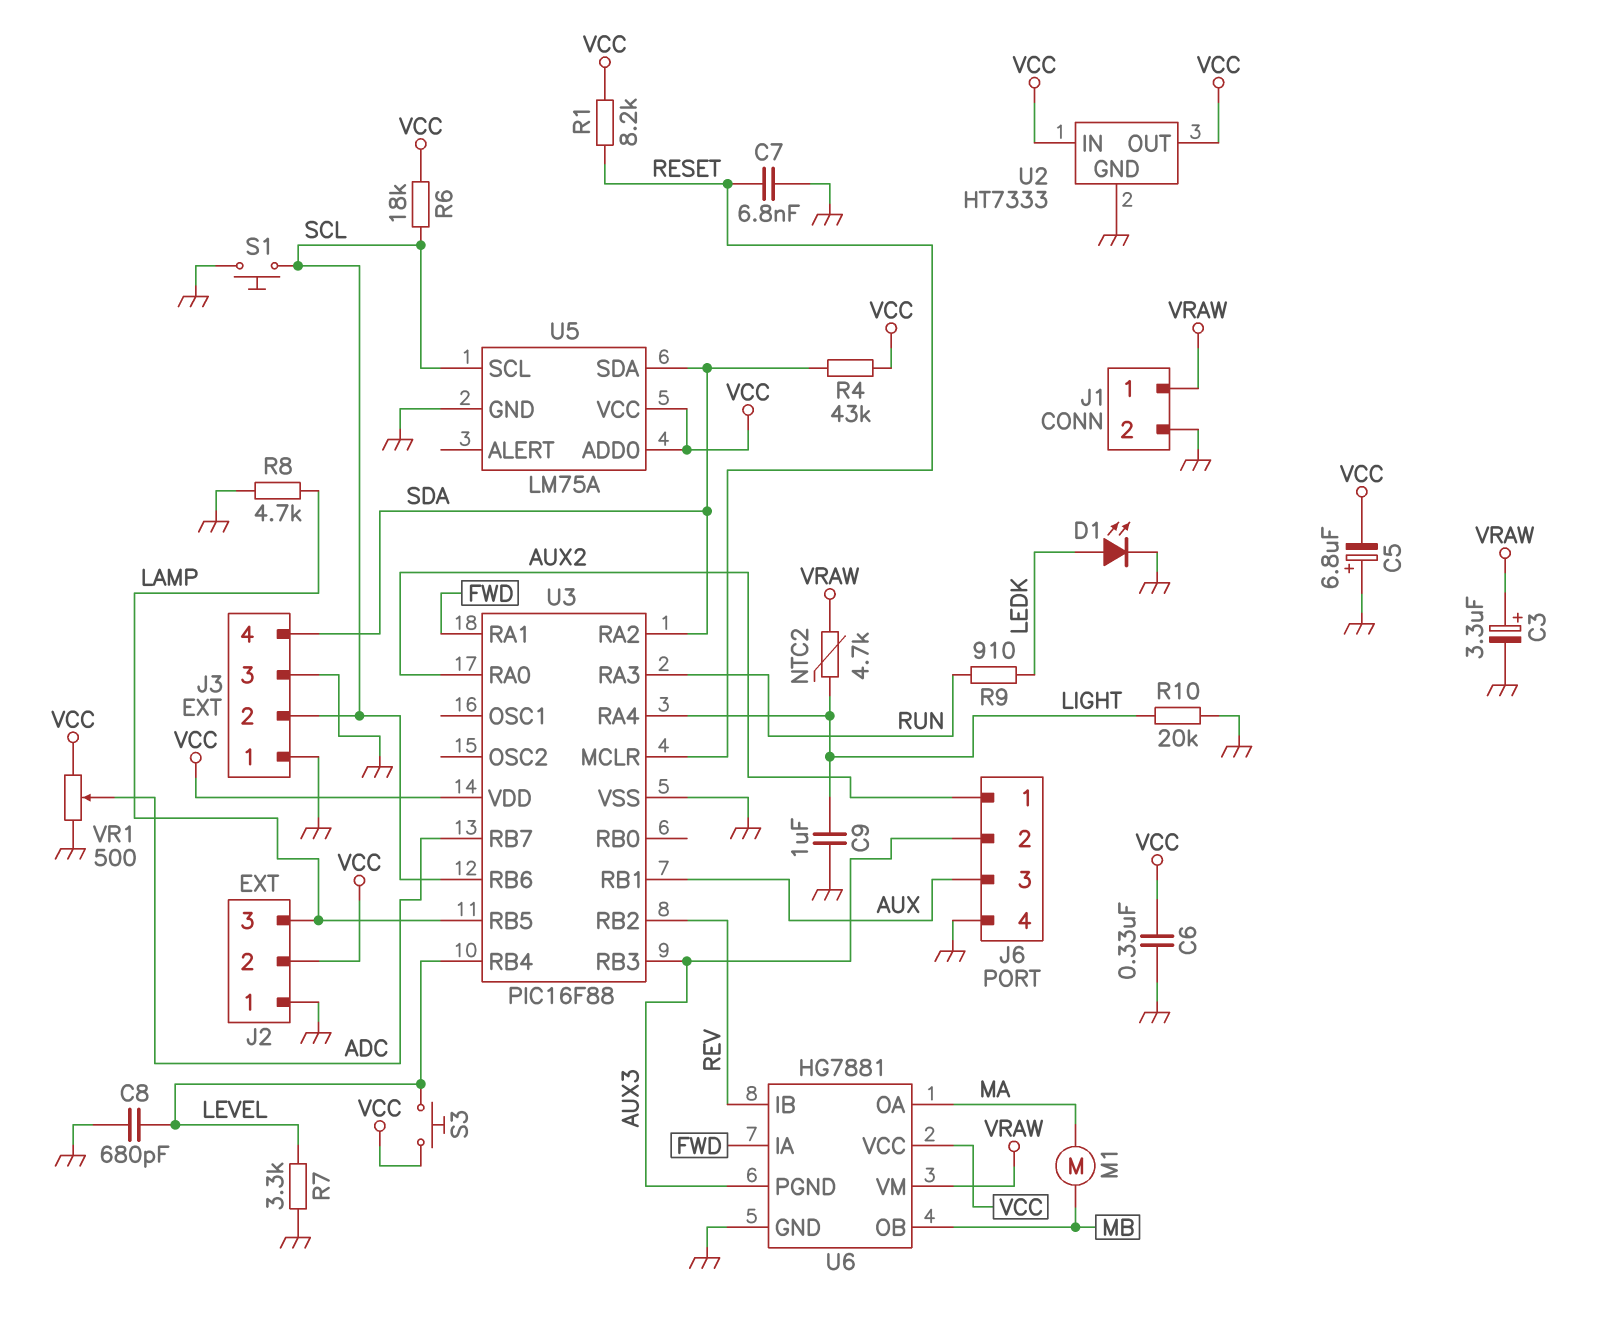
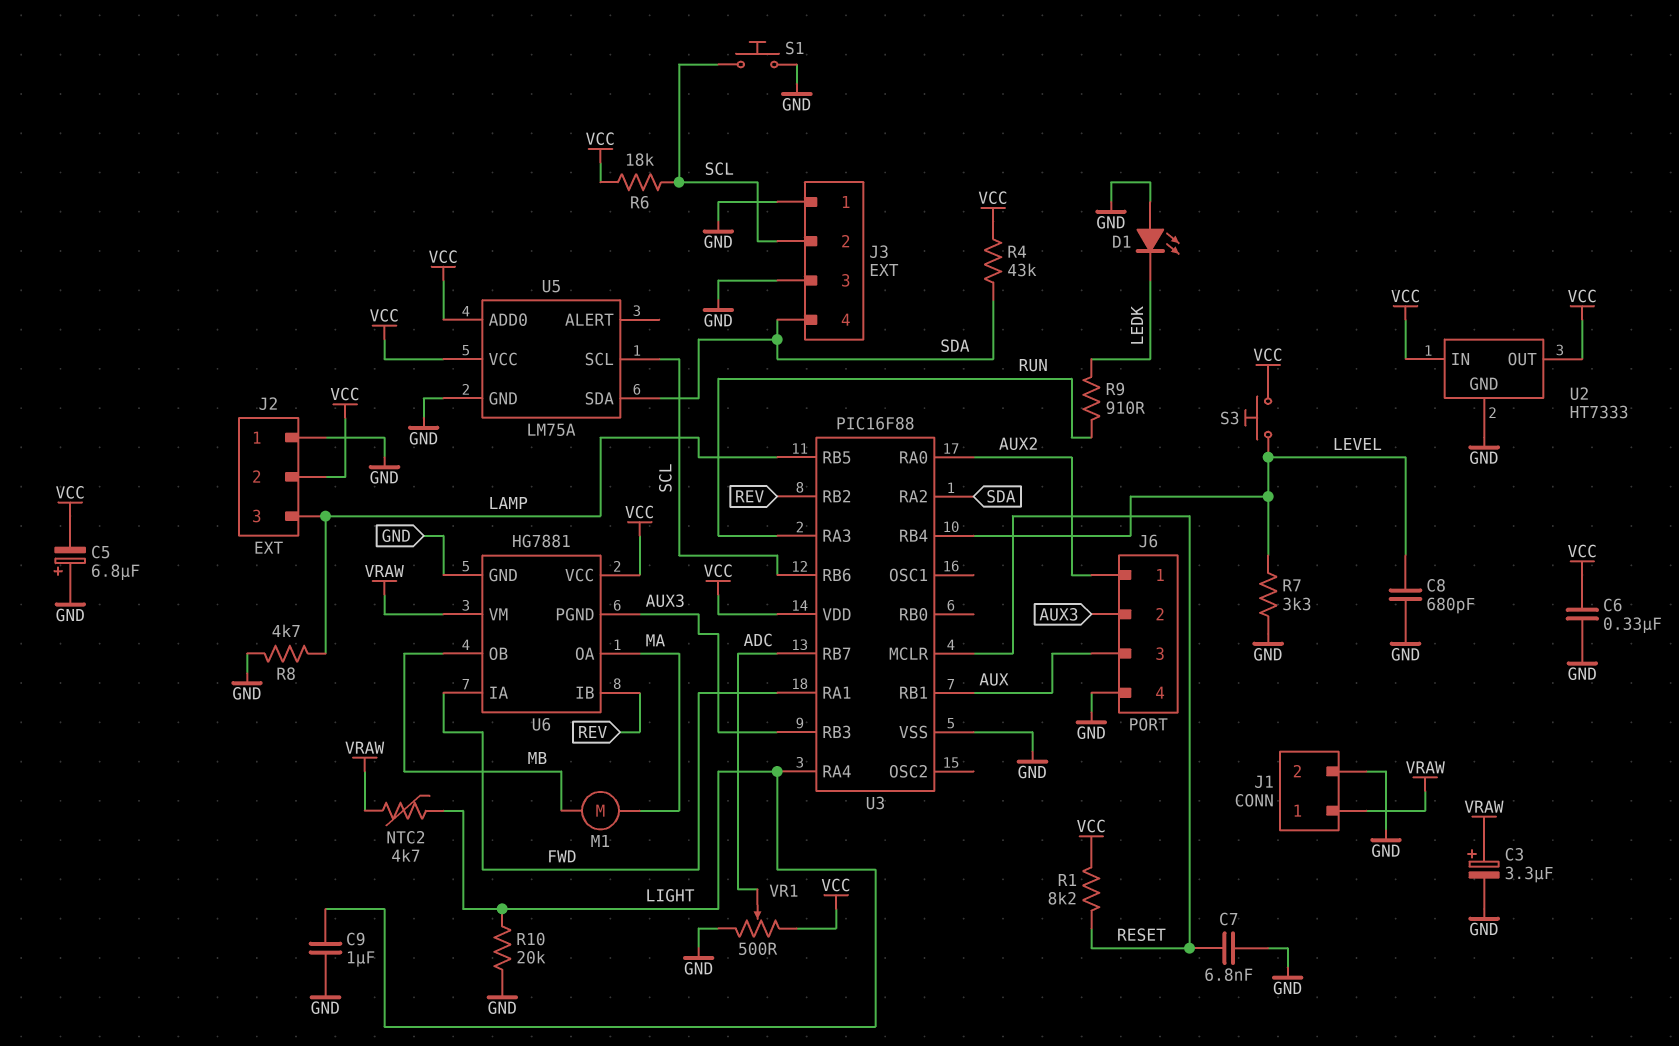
D1: LED (A LEDK, K GND) -> LED (A GND, K LEDK)

